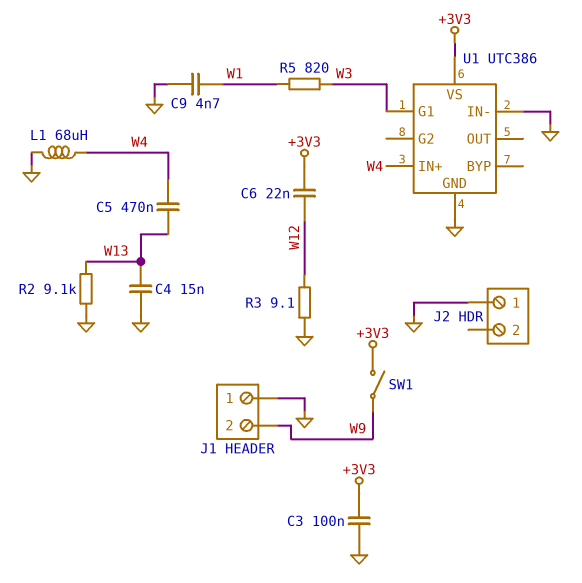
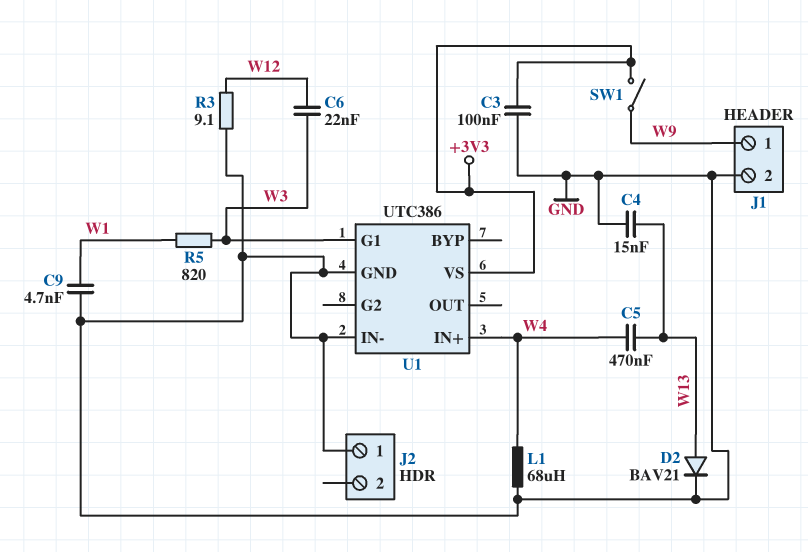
C6: 22nF (+3V3, W12) -> 22nF (W3, W12)
D2: none -> diode BAV21 (A W13, K GND)
J1 pin 1: GND -> W9
J1 pin 2: W9 -> GND
R2: 9.1k (GND, W13) -> none

